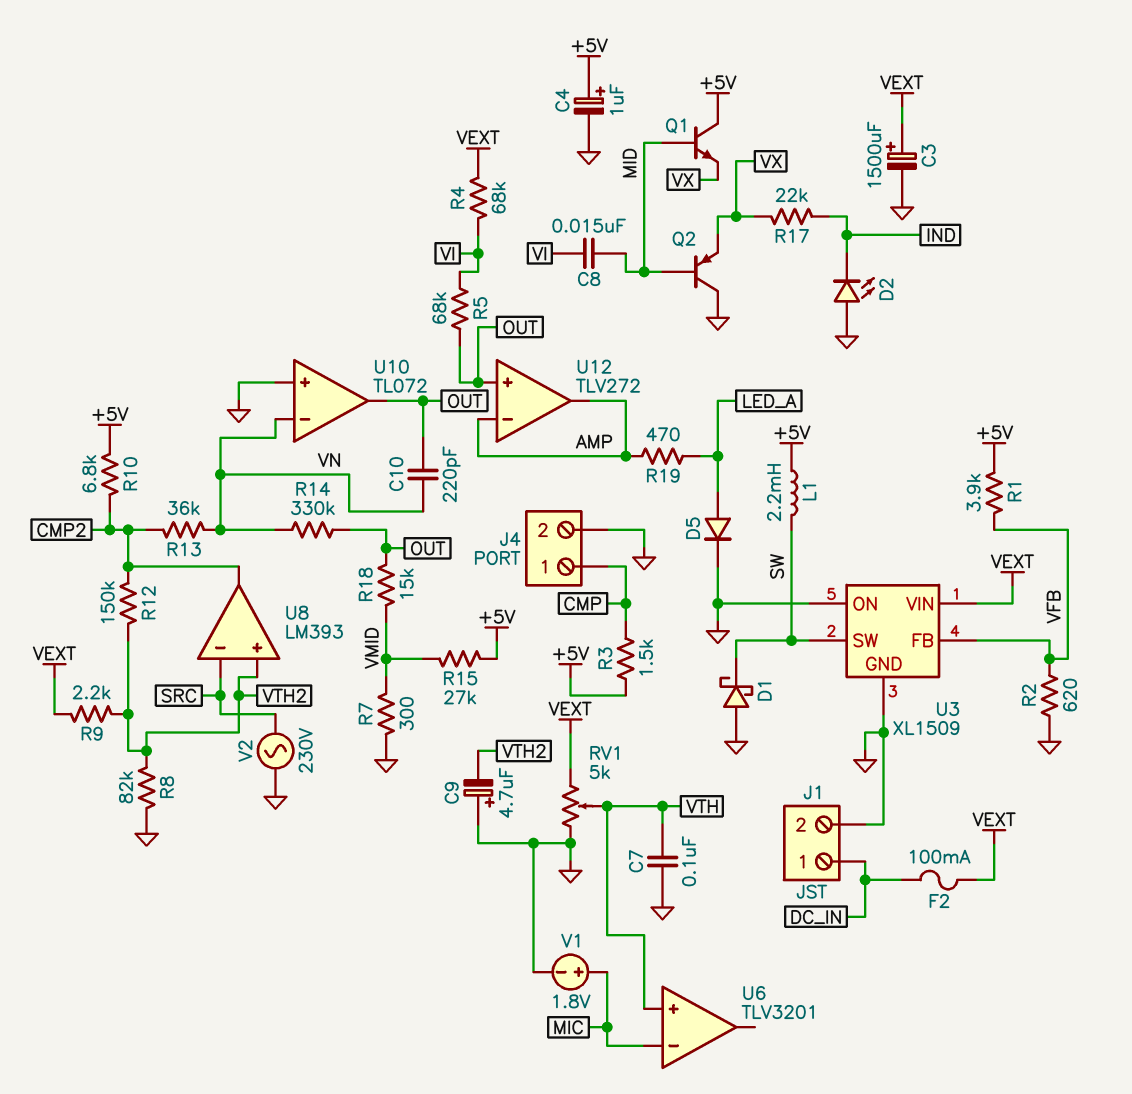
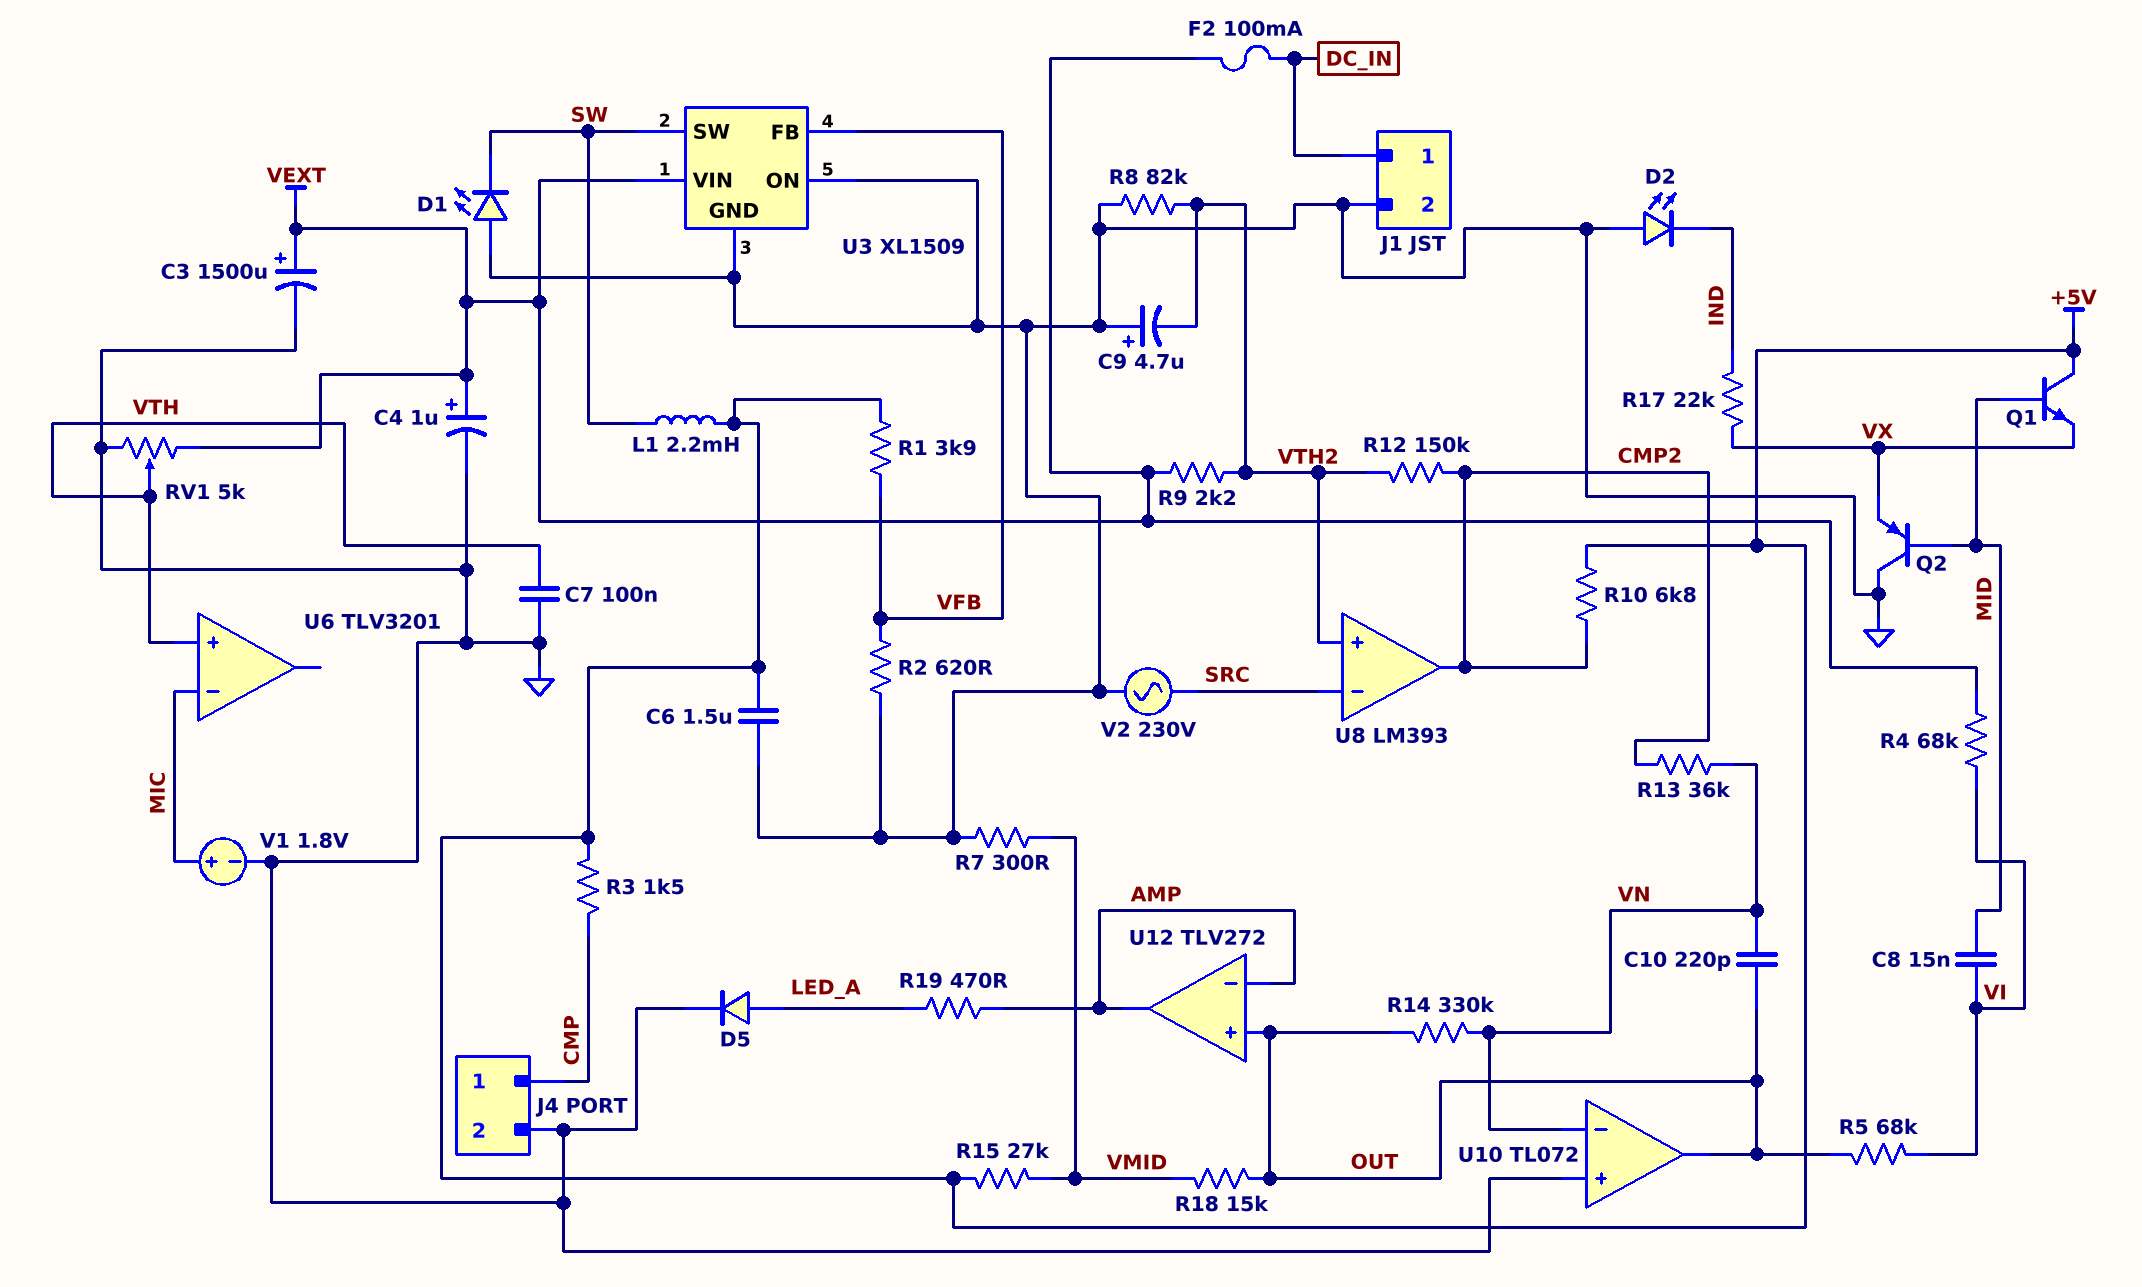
C4: 1uF (plus +5V, minus GND) -> 1uF (plus VEXT, minus GND)
C6: none -> 1.5uF (+5V, GND)
D1: schottky (A GND, K SW) -> LED (A GND, K SW)

